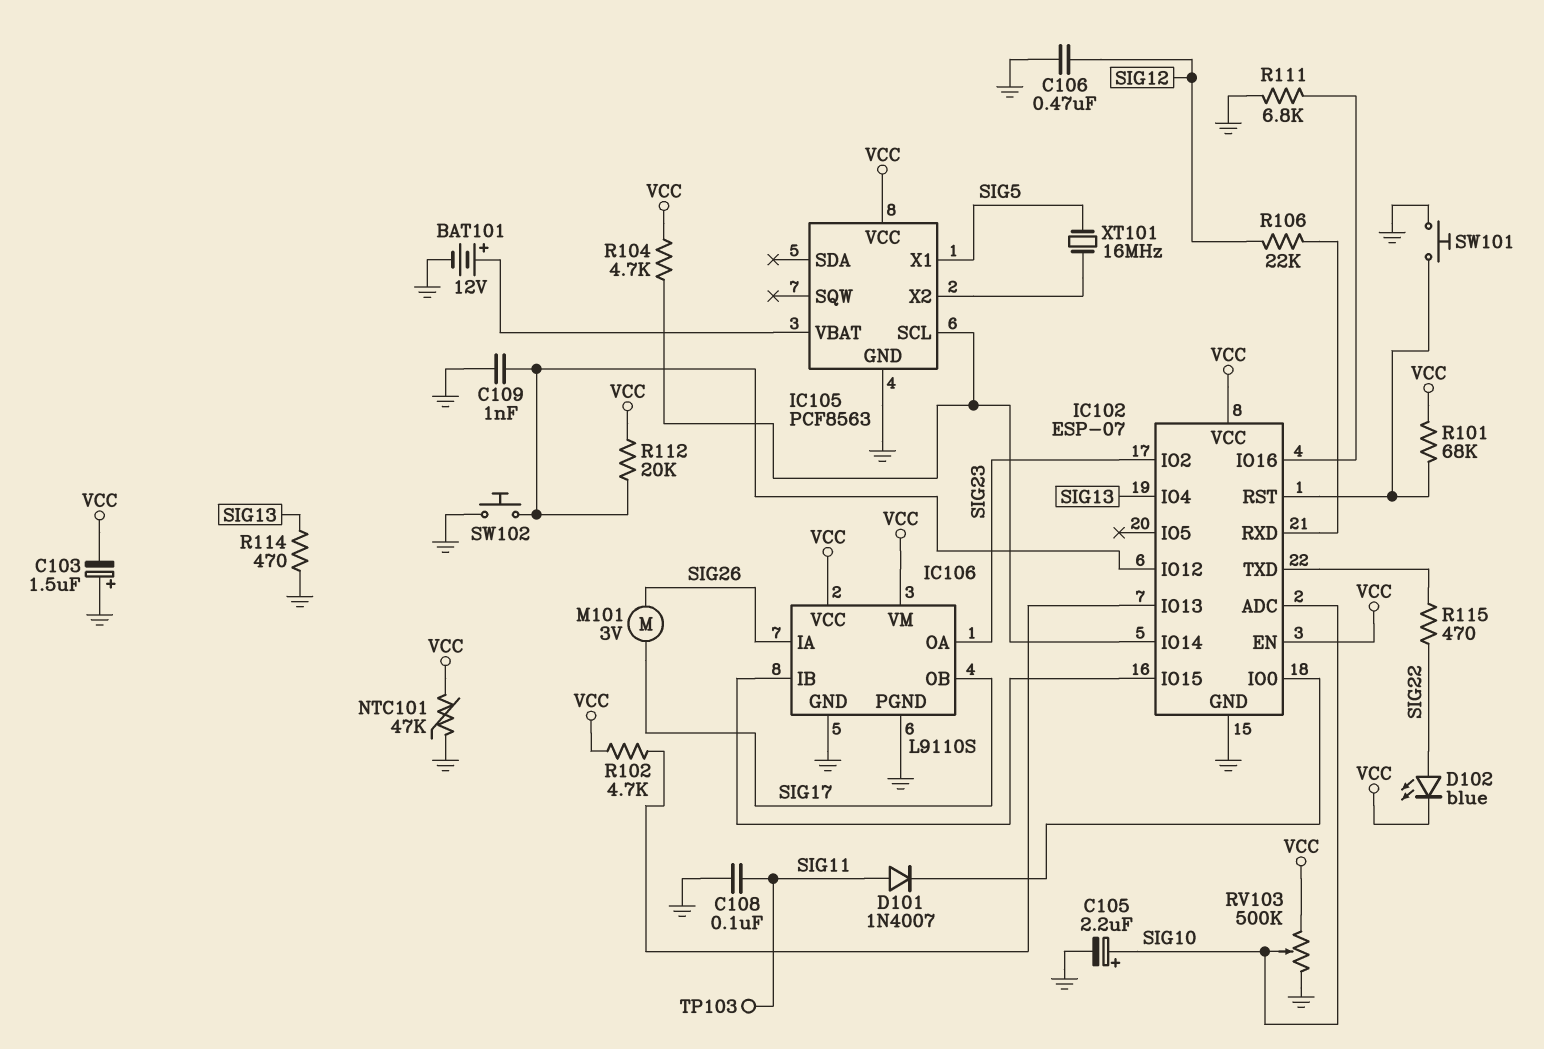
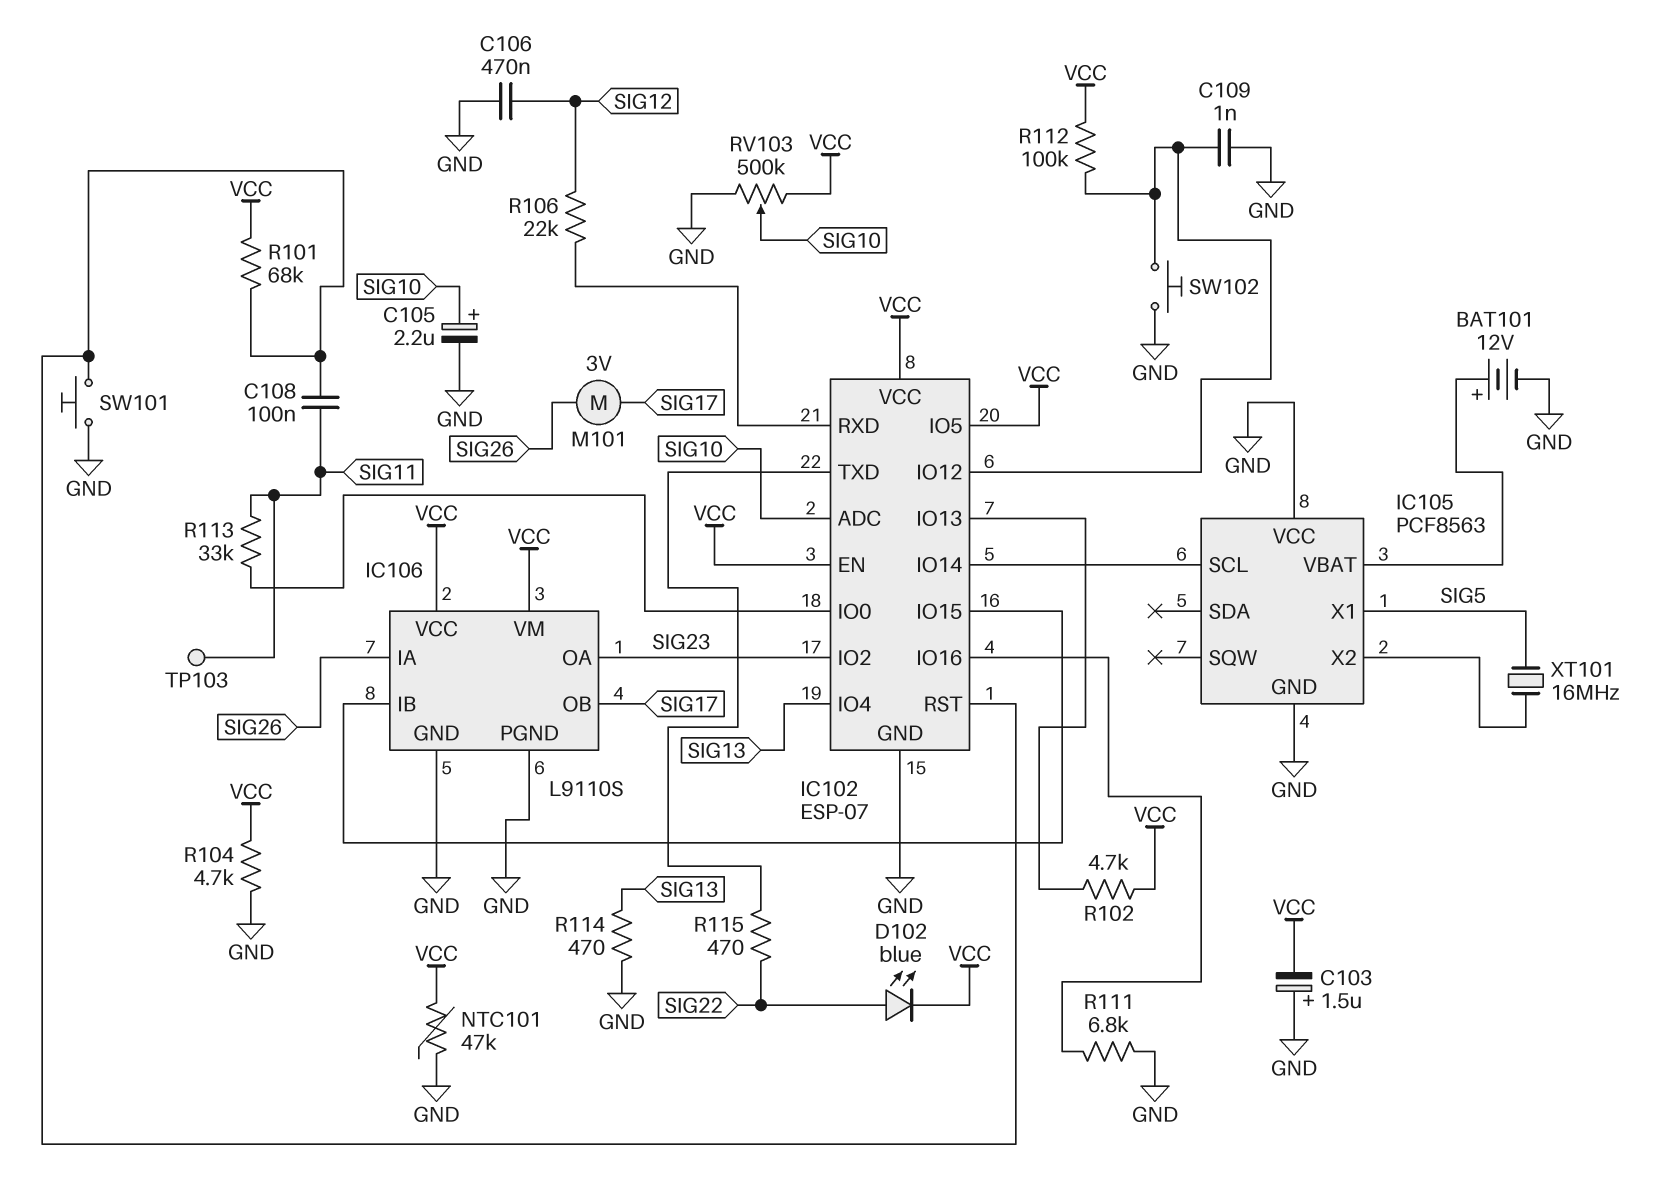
C108: 100nF (GND, SIG11) -> 100nF (IC102/RST, SIG11)
D101: diode 1N4007 (A SIG11, K IC102/IO0) -> none
IC102 pin IO5: none -> VCC
IC105 pin VCC: VCC -> GND
R104: 4.7k (IC102/IO14, VCC) -> 4.7k (GND, VCC)
R112: 20k (IC102/IO12, VCC) -> 100k (IC102/IO12, VCC)
R113: none -> 33k (IC102/IO0, SIG11)

